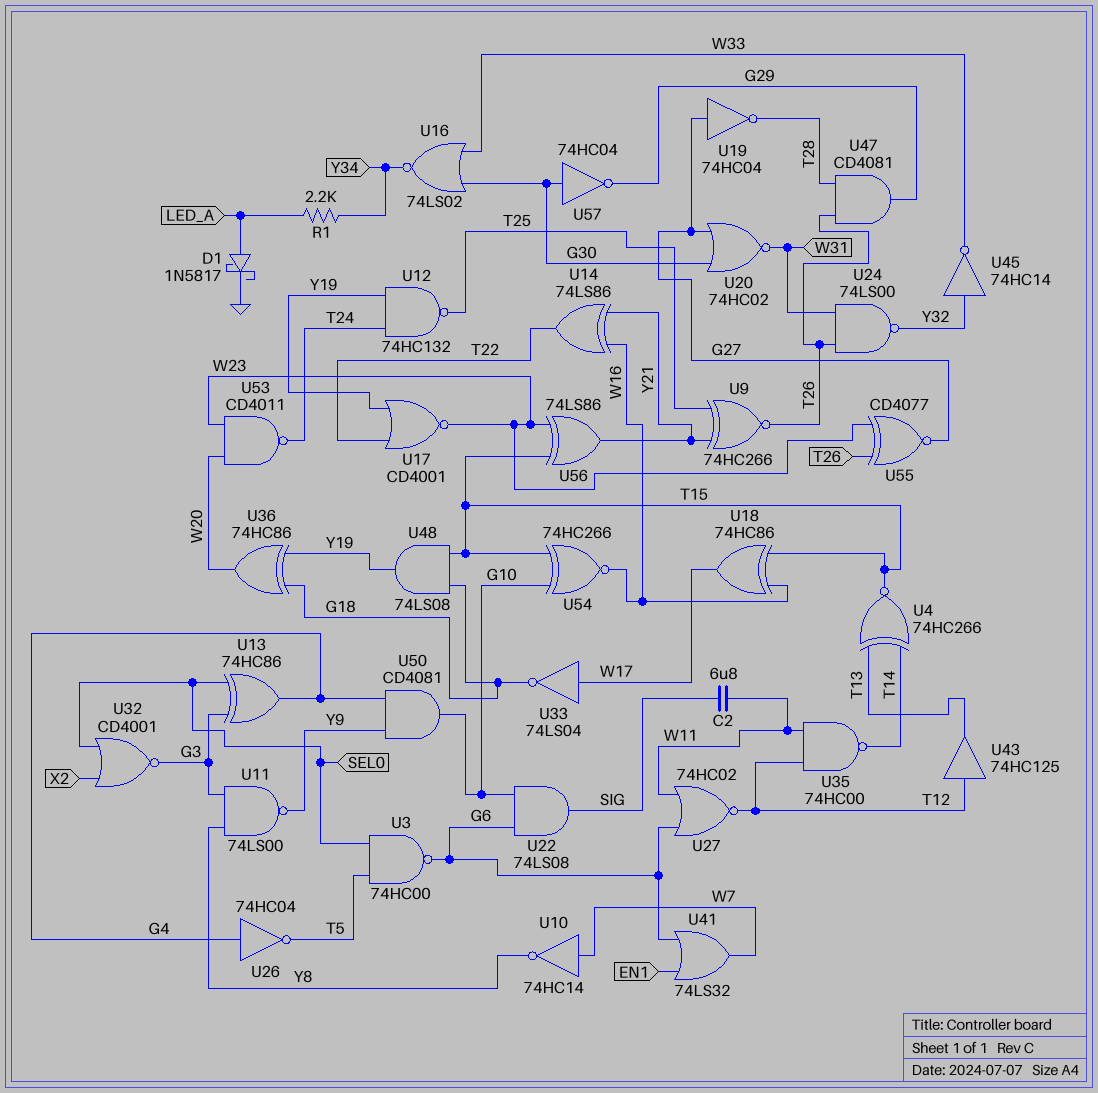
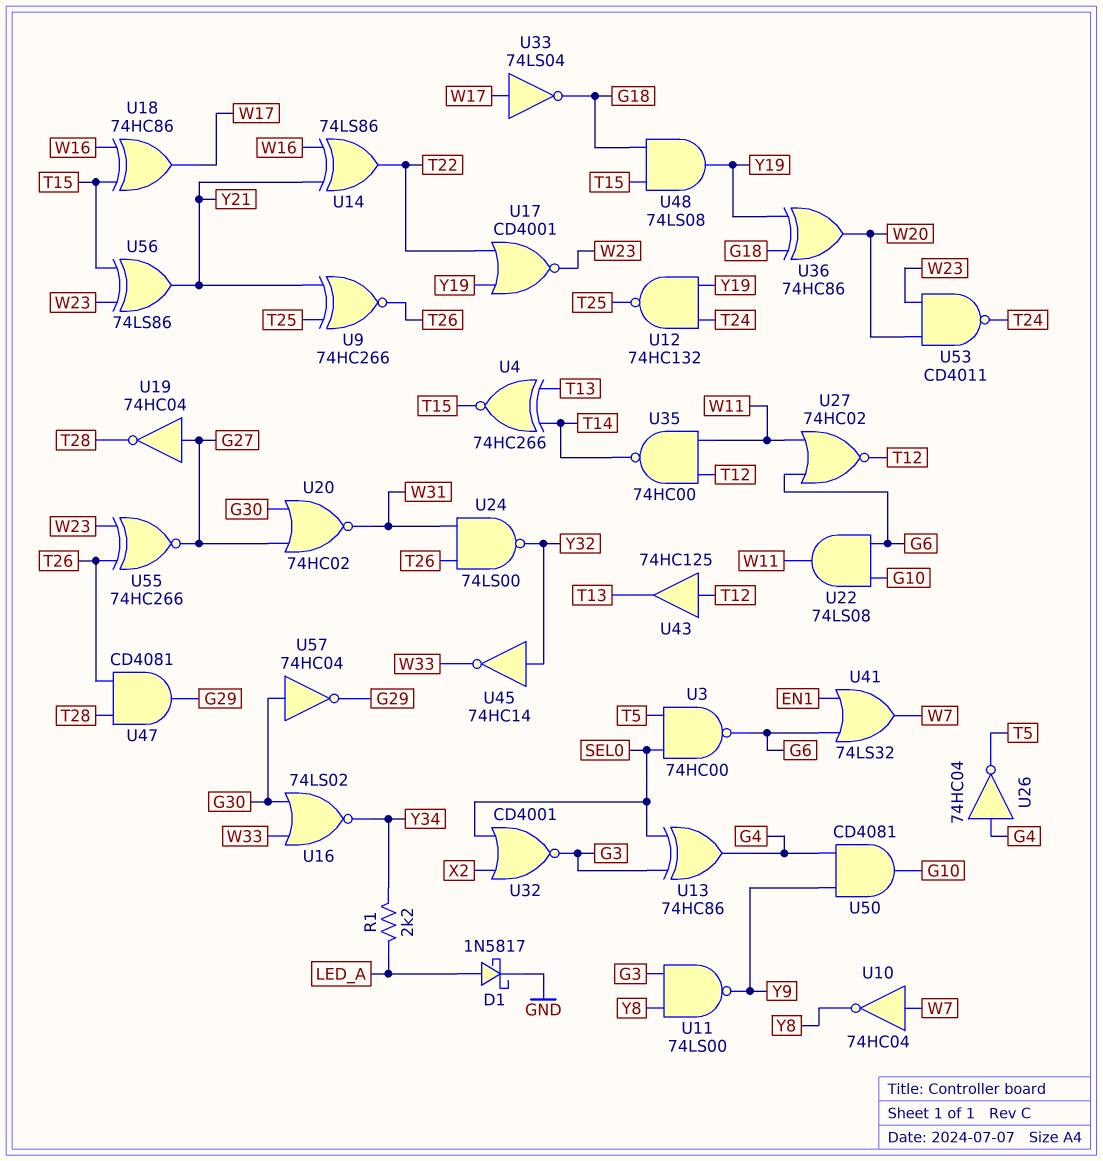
C2: 6.8uF (SIG, W11) -> none
U10: NOT 74HC14 (in W7, out Y8) -> NOT 74HC04 (in W7, out Y8)
U22: AND 74LS08 (in G6, in G10, out SIG) -> AND 74LS08 (in G6, in G10, out W11)
U54: XNOR 74HC266 (in G10, in T15, out W16) -> none
U55: XNOR CD4077 (in T26, in W23, out G27) -> XNOR 74HC266 (in T26, in W23, out G27)

